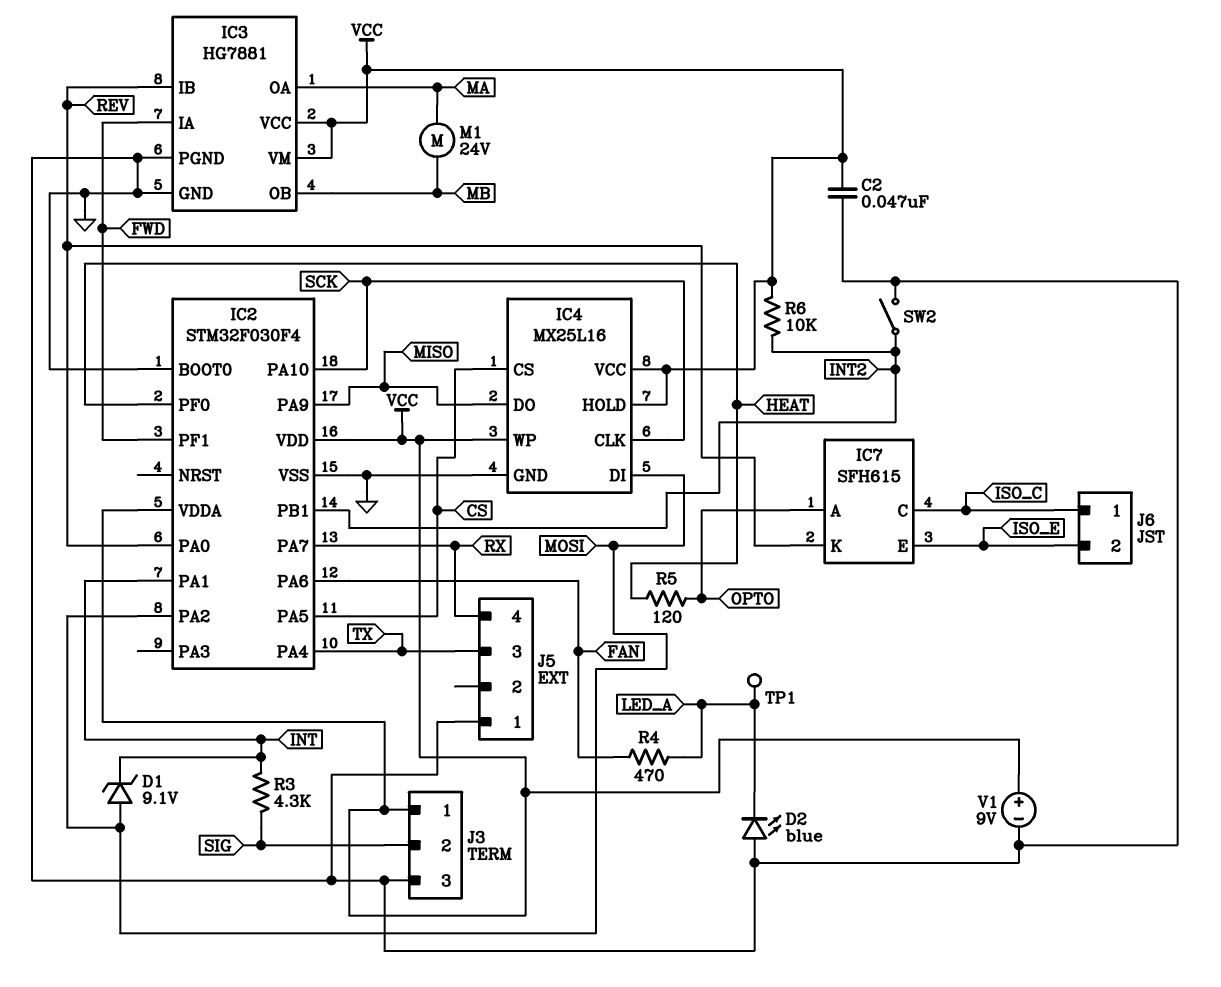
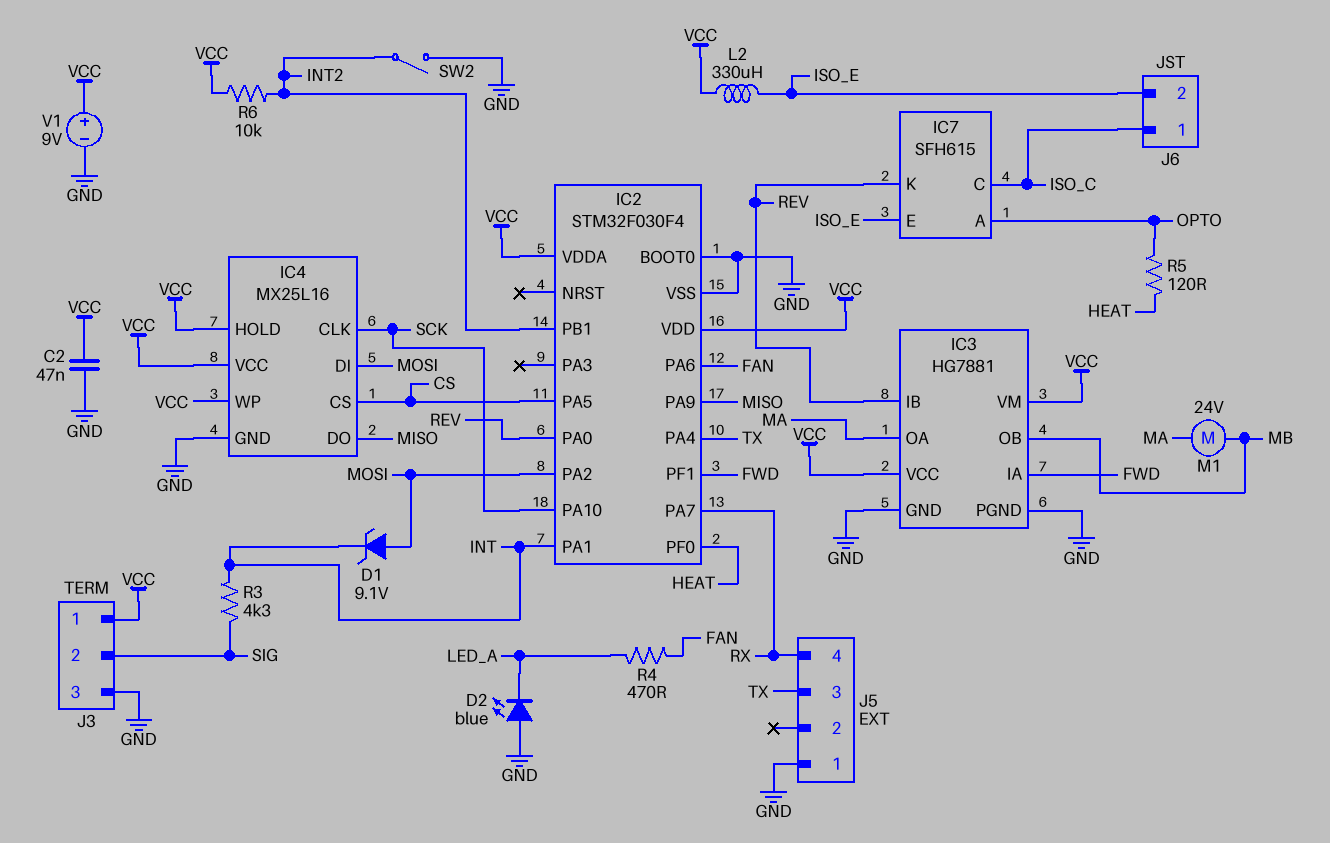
L2: none -> 330uH (ISO_E, VCC)
TP1: test point (LED_A) -> none

